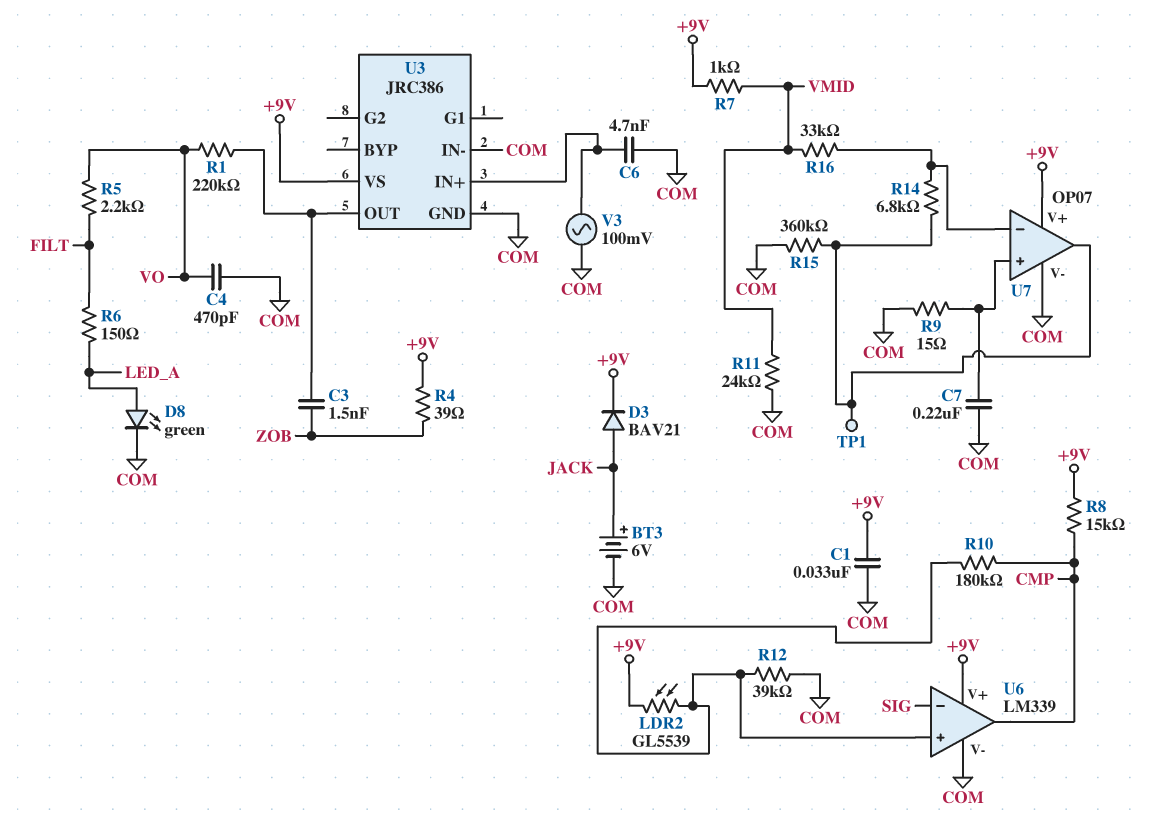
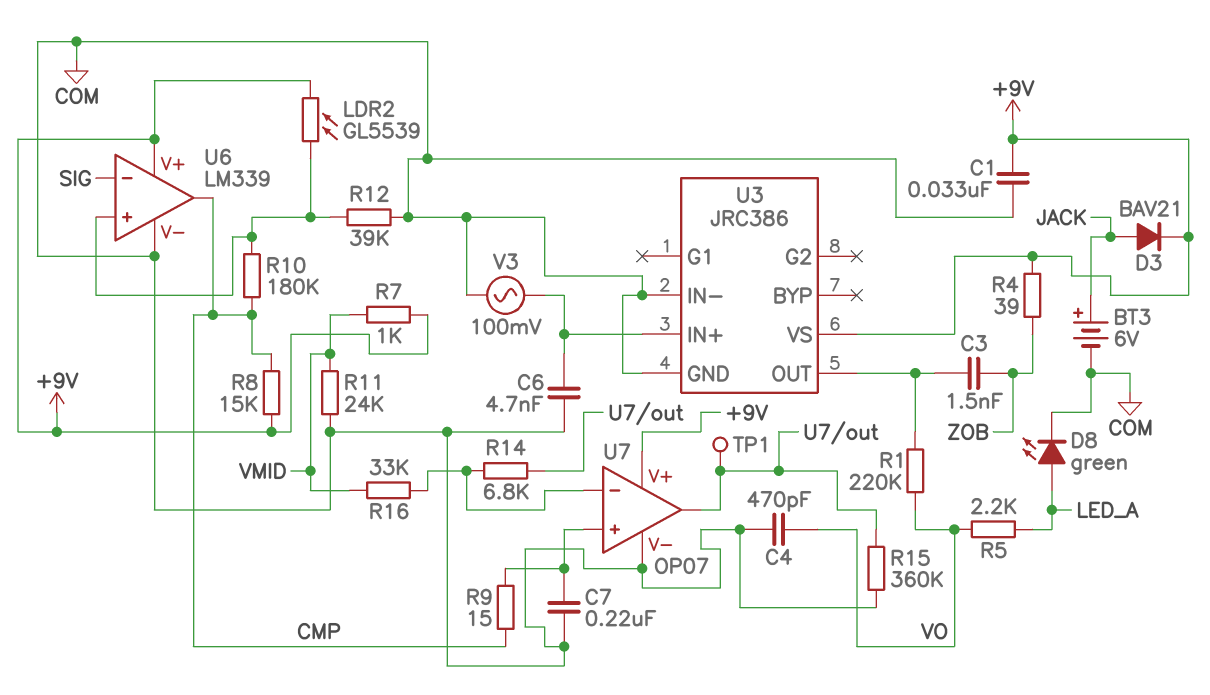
R5: 2.2k (FILT, VO) -> 2.2k (LED_A, VO)
R6: 150 (FILT, LED_A) -> none
R9: 15 (COM, U7/in+) -> 15 (CMP, U7/in+)

